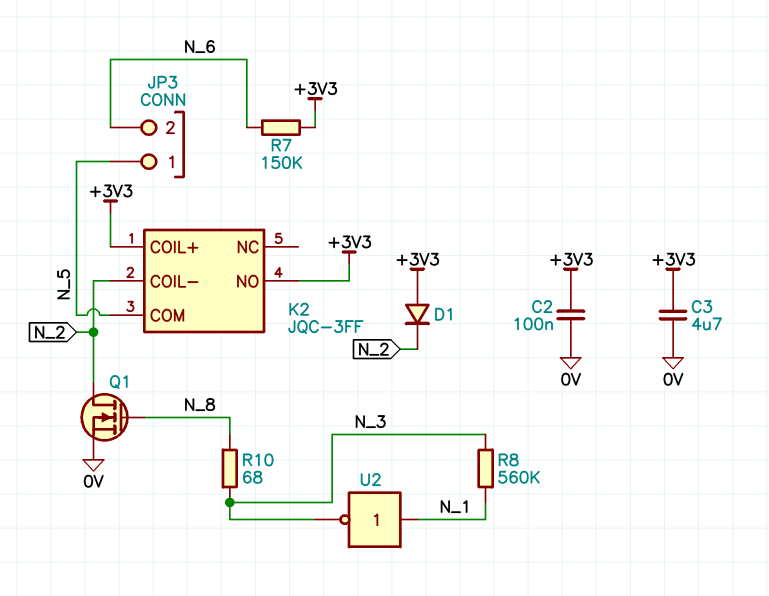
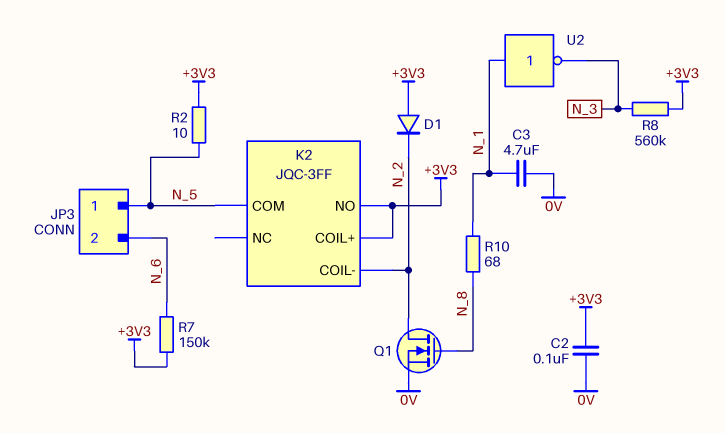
C3: 4.7uF (+3V3, 0V) -> 4.7uF (0V, N_1)
R2: none -> 10 (+3V3, N_5)
R8: 560k (N_1, N_3) -> 560k (+3V3, N_3)
R10: 68 (N_3, N_8) -> 68 (N_1, N_8)

